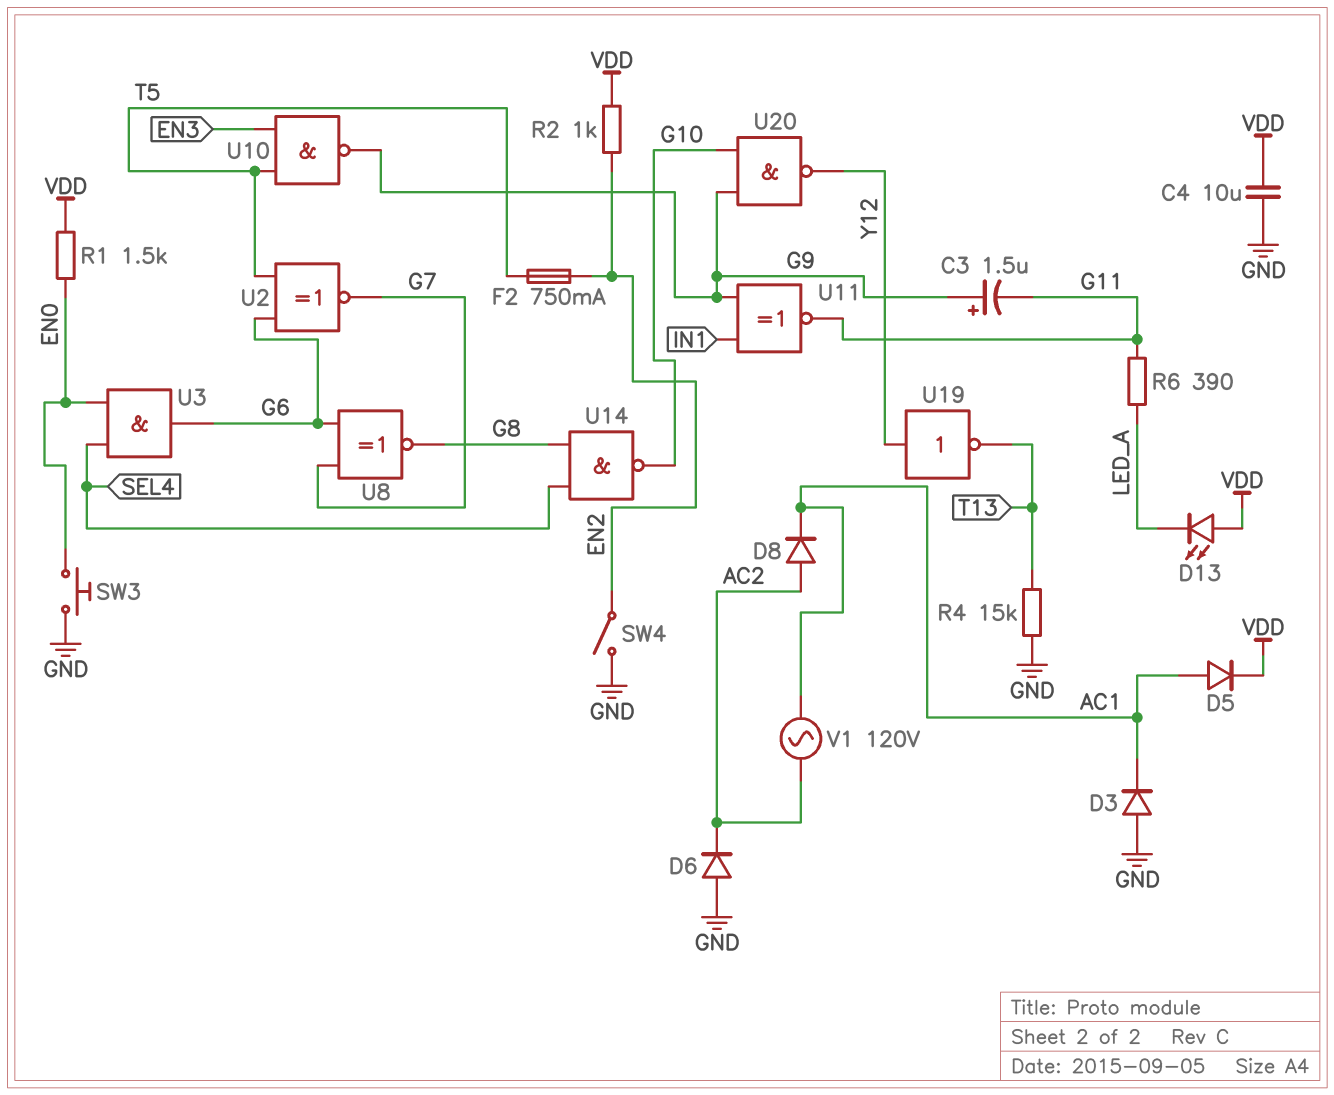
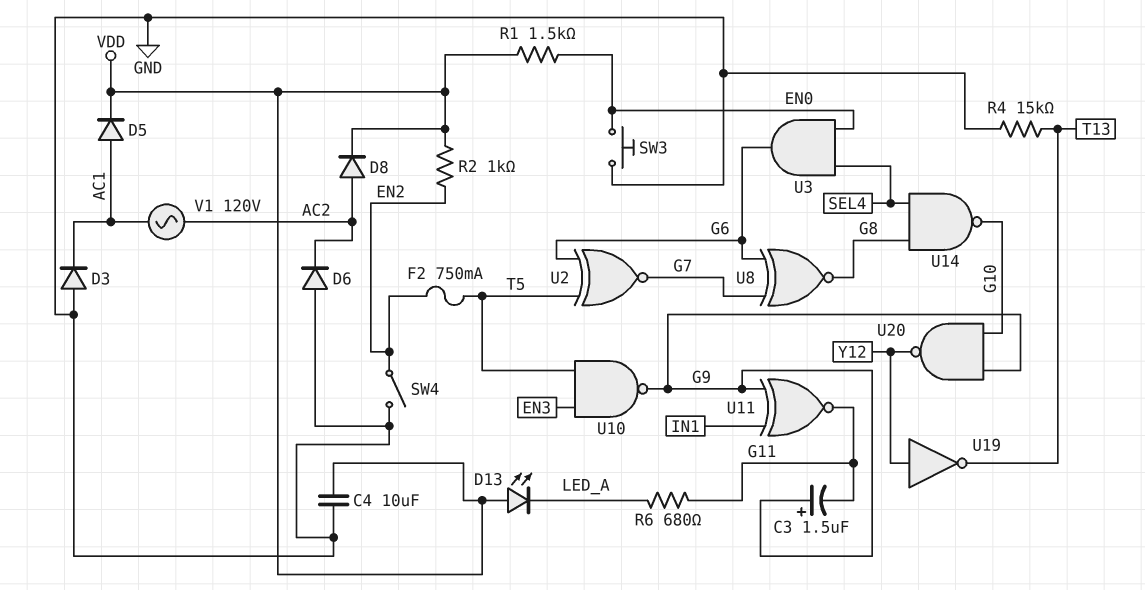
D8: diode (A AC2, K AC1) -> diode (A AC2, K VDD)
R6: 390 (G11, LED_A) -> 680 (G11, LED_A)

